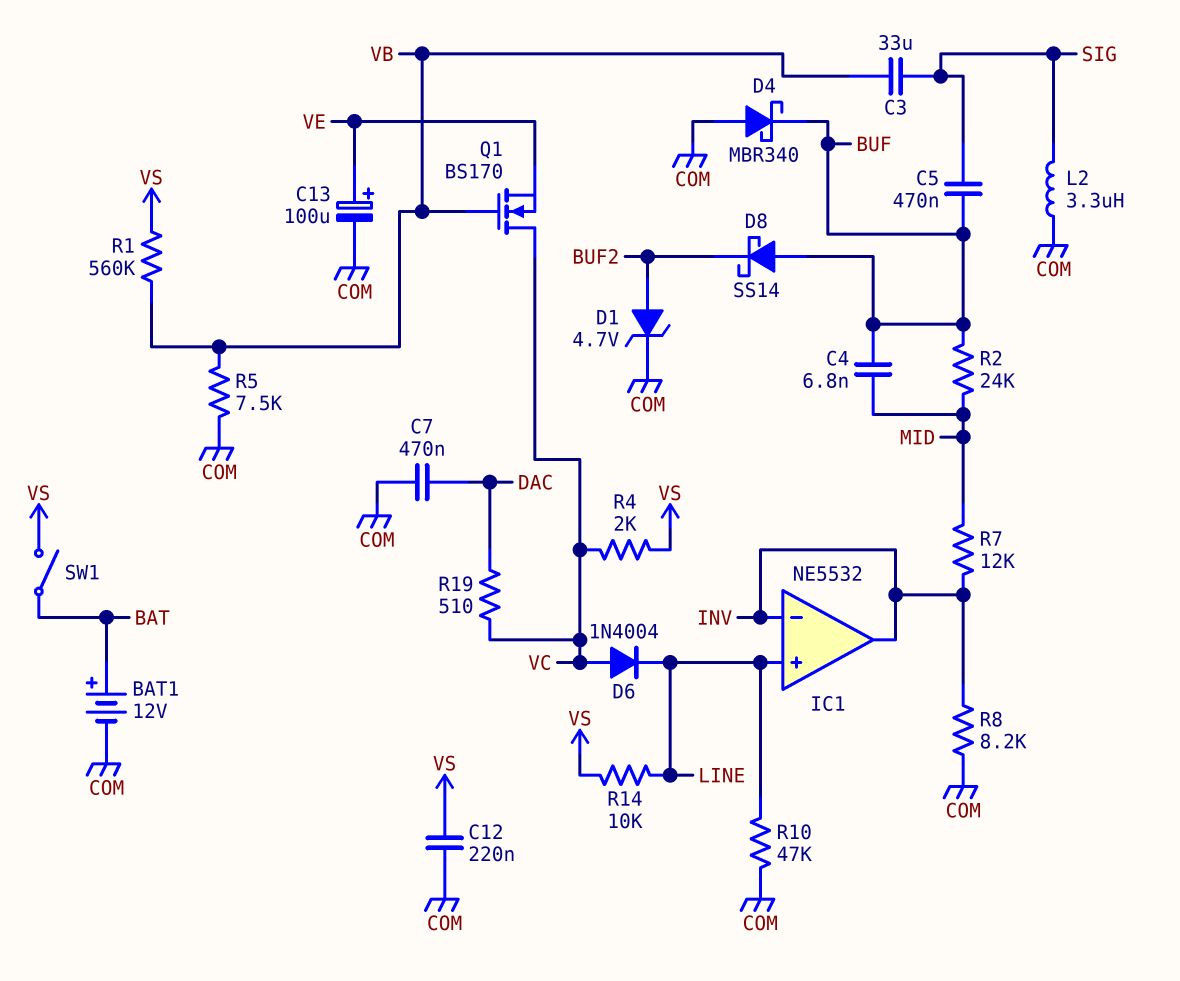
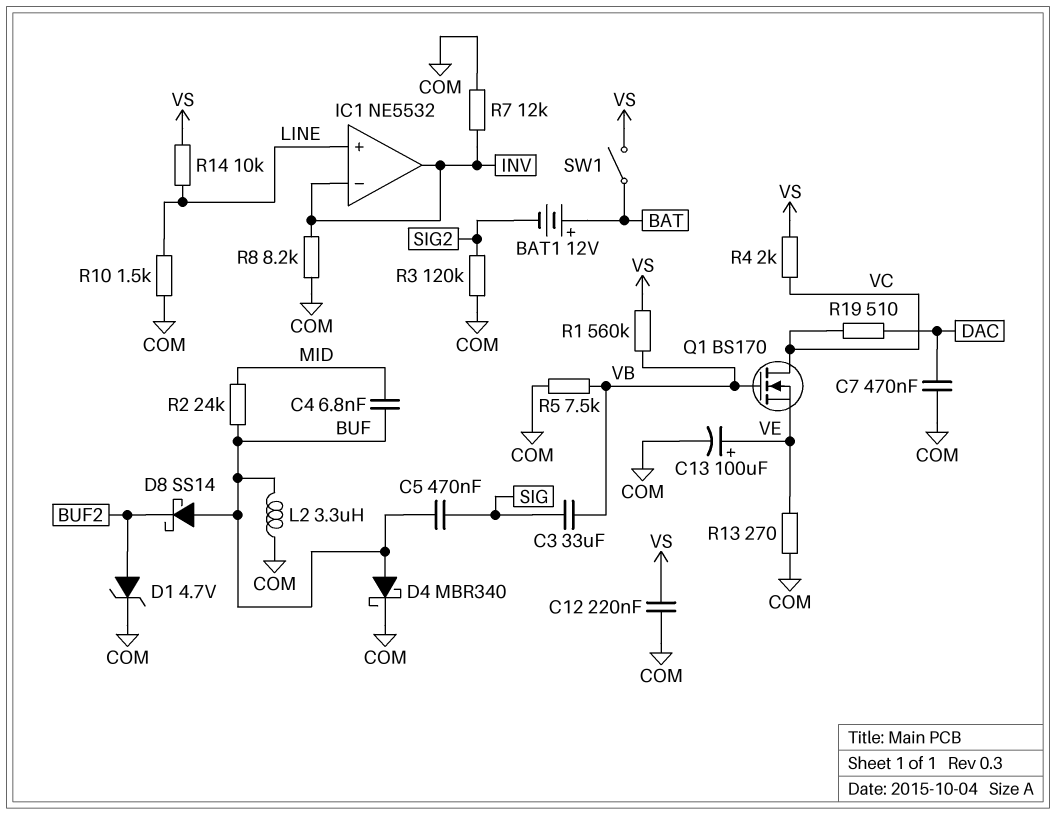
BAT1: 12V (plus BAT, minus COM) -> 12V (plus BAT, minus SIG2)
D4: schottky MBR340 (A COM, K BUF) -> schottky MBR340 (A BUF, K COM)
D6: diode 1N4004 (A VC, K LINE) -> none
L2: 3.3uH (COM, SIG) -> 3.3uH (BUF, COM)
R3: none -> 120k (COM, SIG2)
R7: 12k (INV, MID) -> 12k (COM, INV)
R10: 47k (COM, LINE) -> 1.5k (COM, LINE)
R13: none -> 270 (COM, VE)

